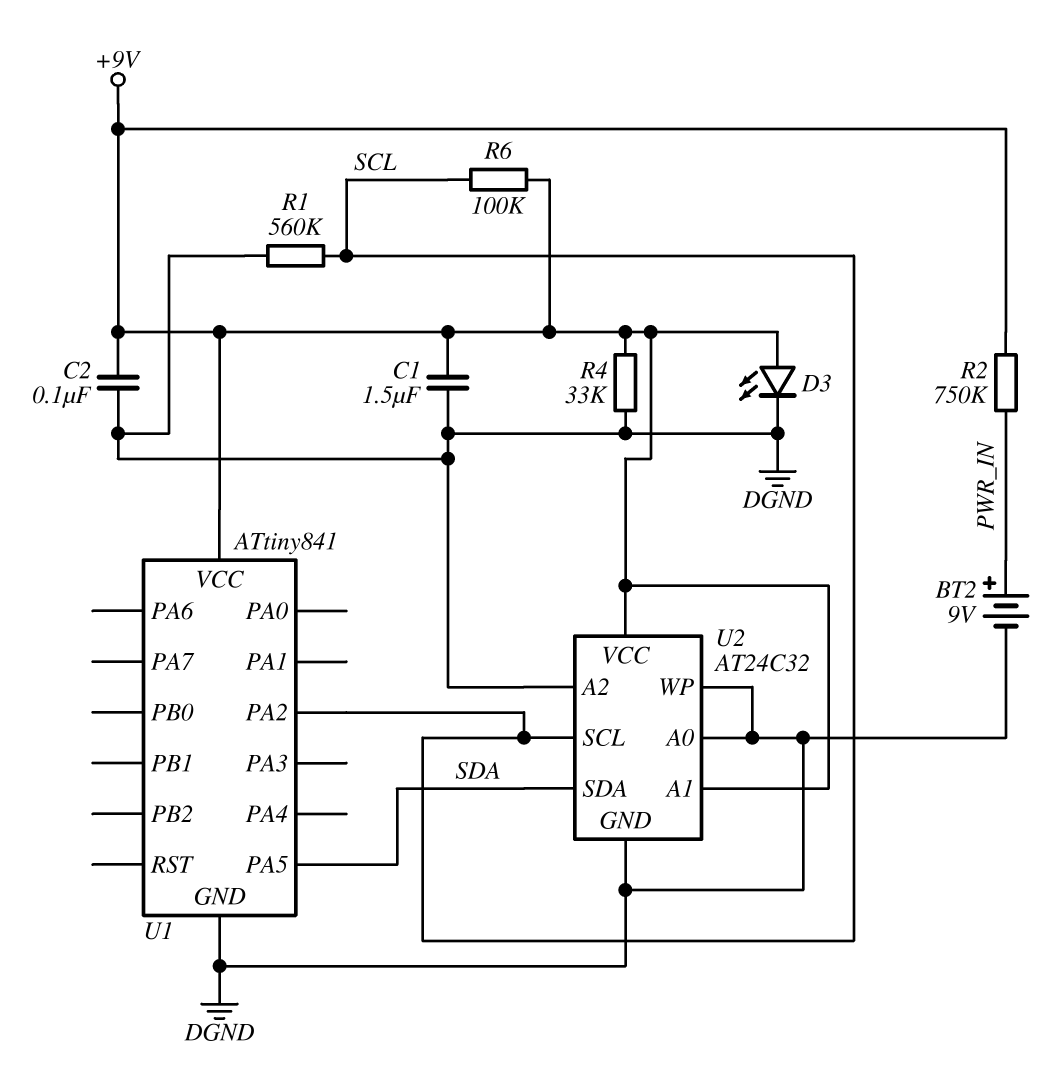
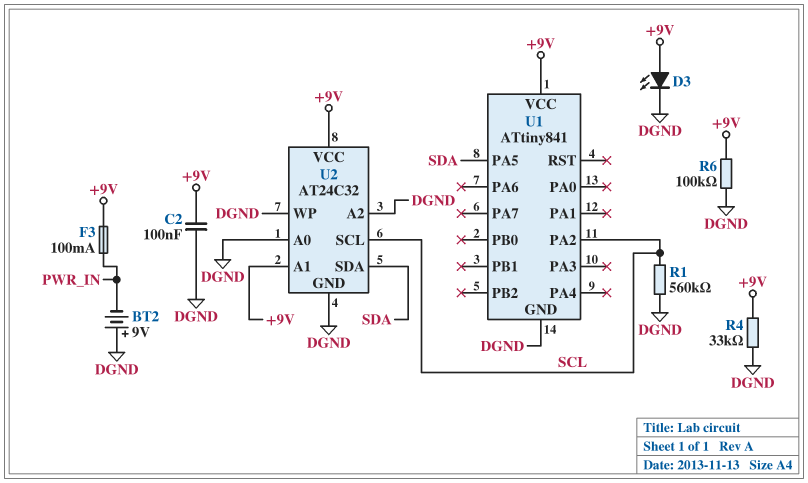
BT2: 9V (plus PWR_IN, minus DGND) -> 9V (plus DGND, minus PWR_IN)
C1: 1.5uF (+9V, DGND) -> none
F3: none -> 100mA (+9V, PWR_IN)
R2: 750k (+9V, PWR_IN) -> none
R6: 100k (+9V, SCL) -> 100k (+9V, DGND)

